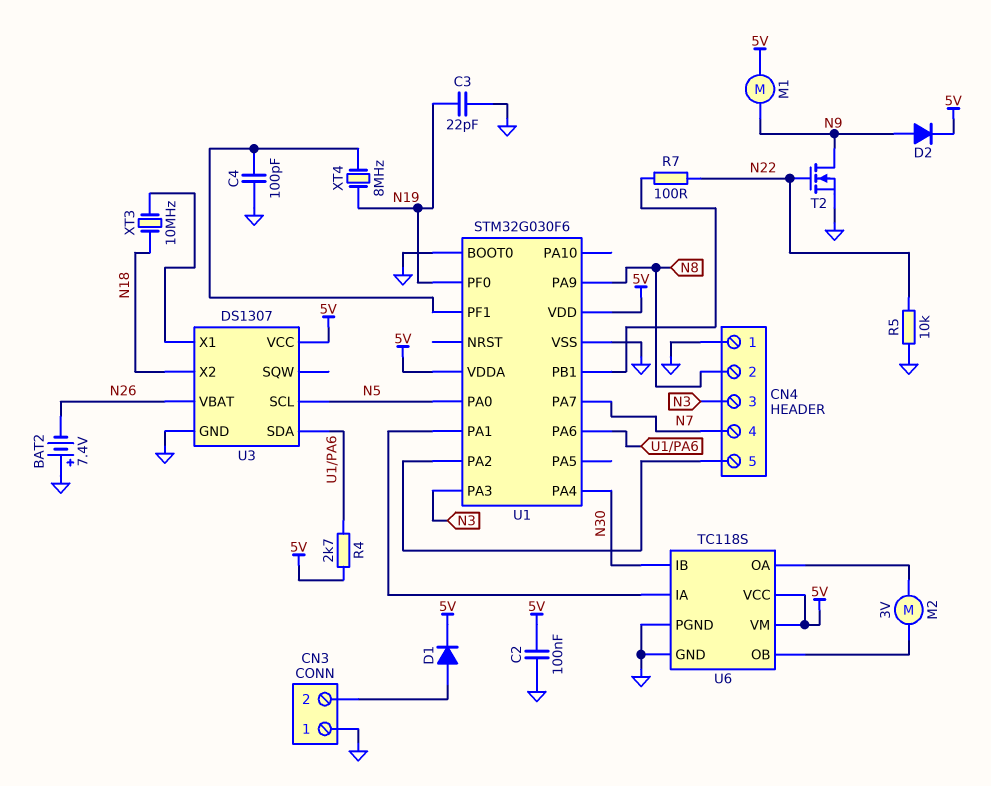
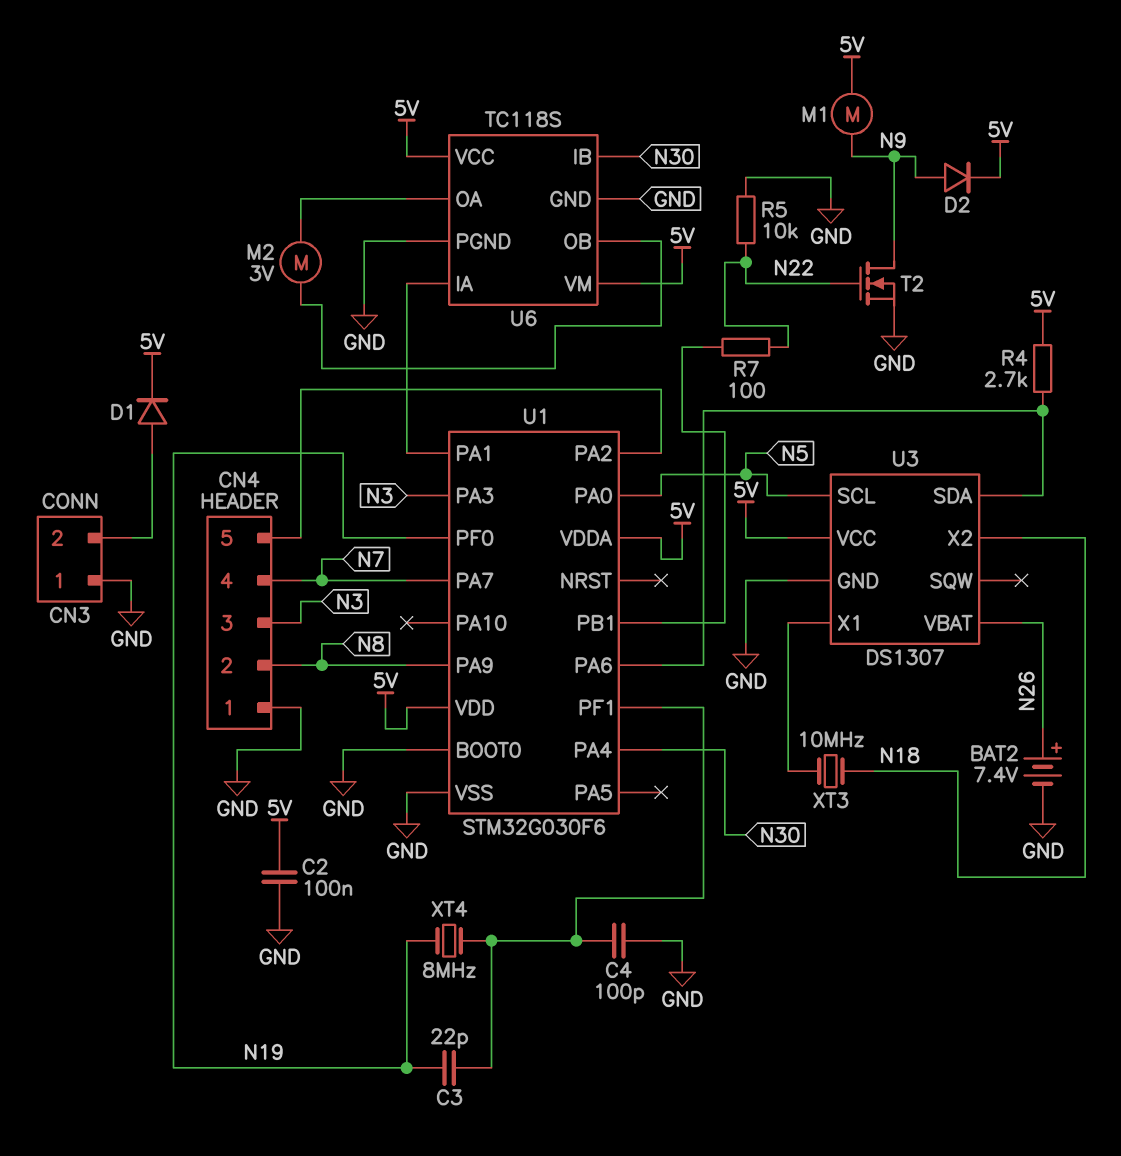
BAT2: 7.4V (plus GND, minus N26) -> 7.4V (plus N26, minus GND)
C3: 22pF (GND, N19) -> 22pF (N19, U1/PF1)

